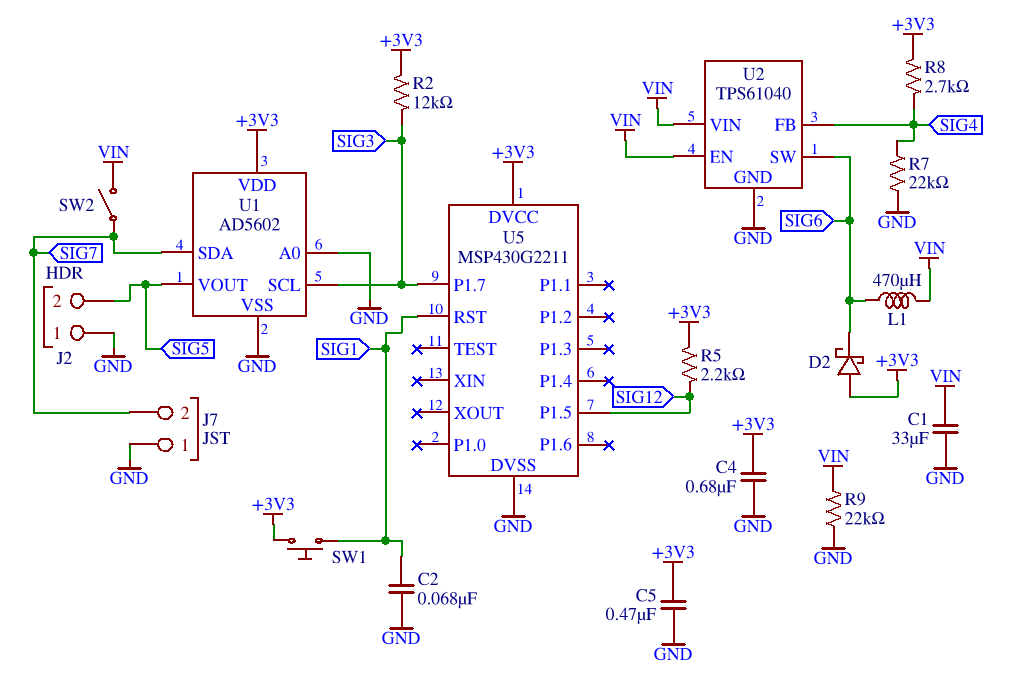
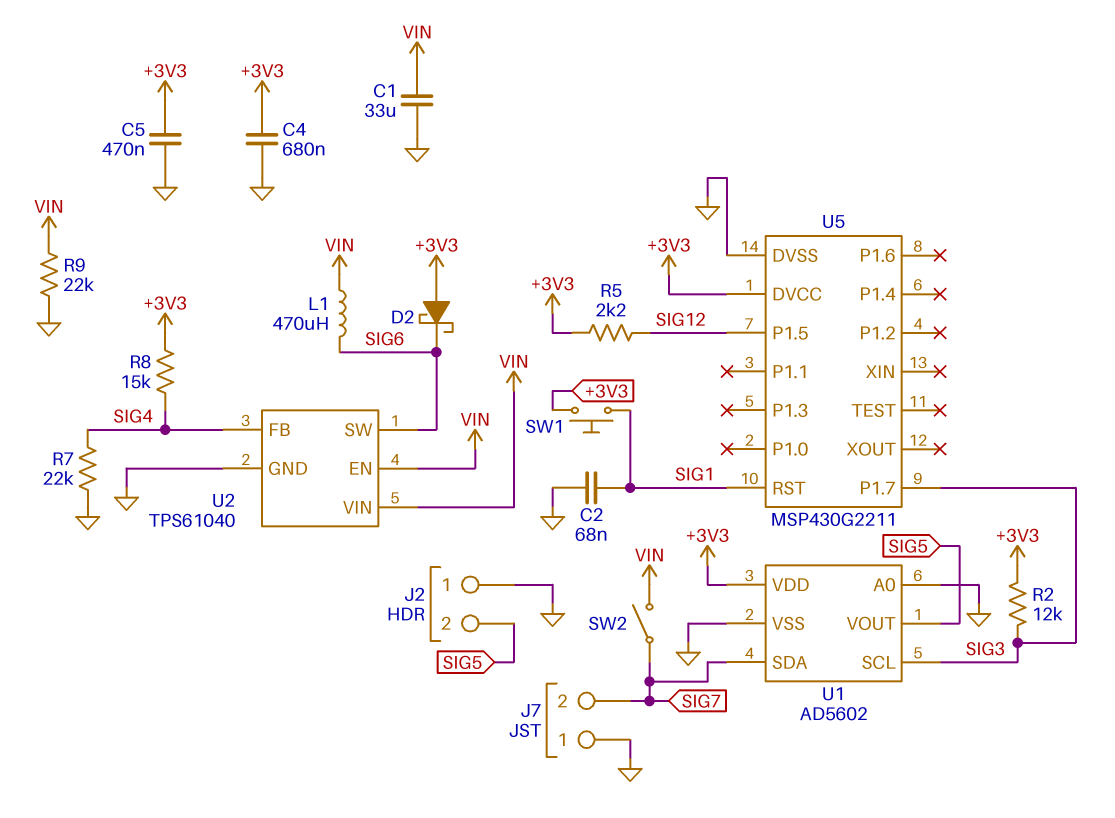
R8: 2.7k (+3V3, SIG4) -> 15k (+3V3, SIG4)

